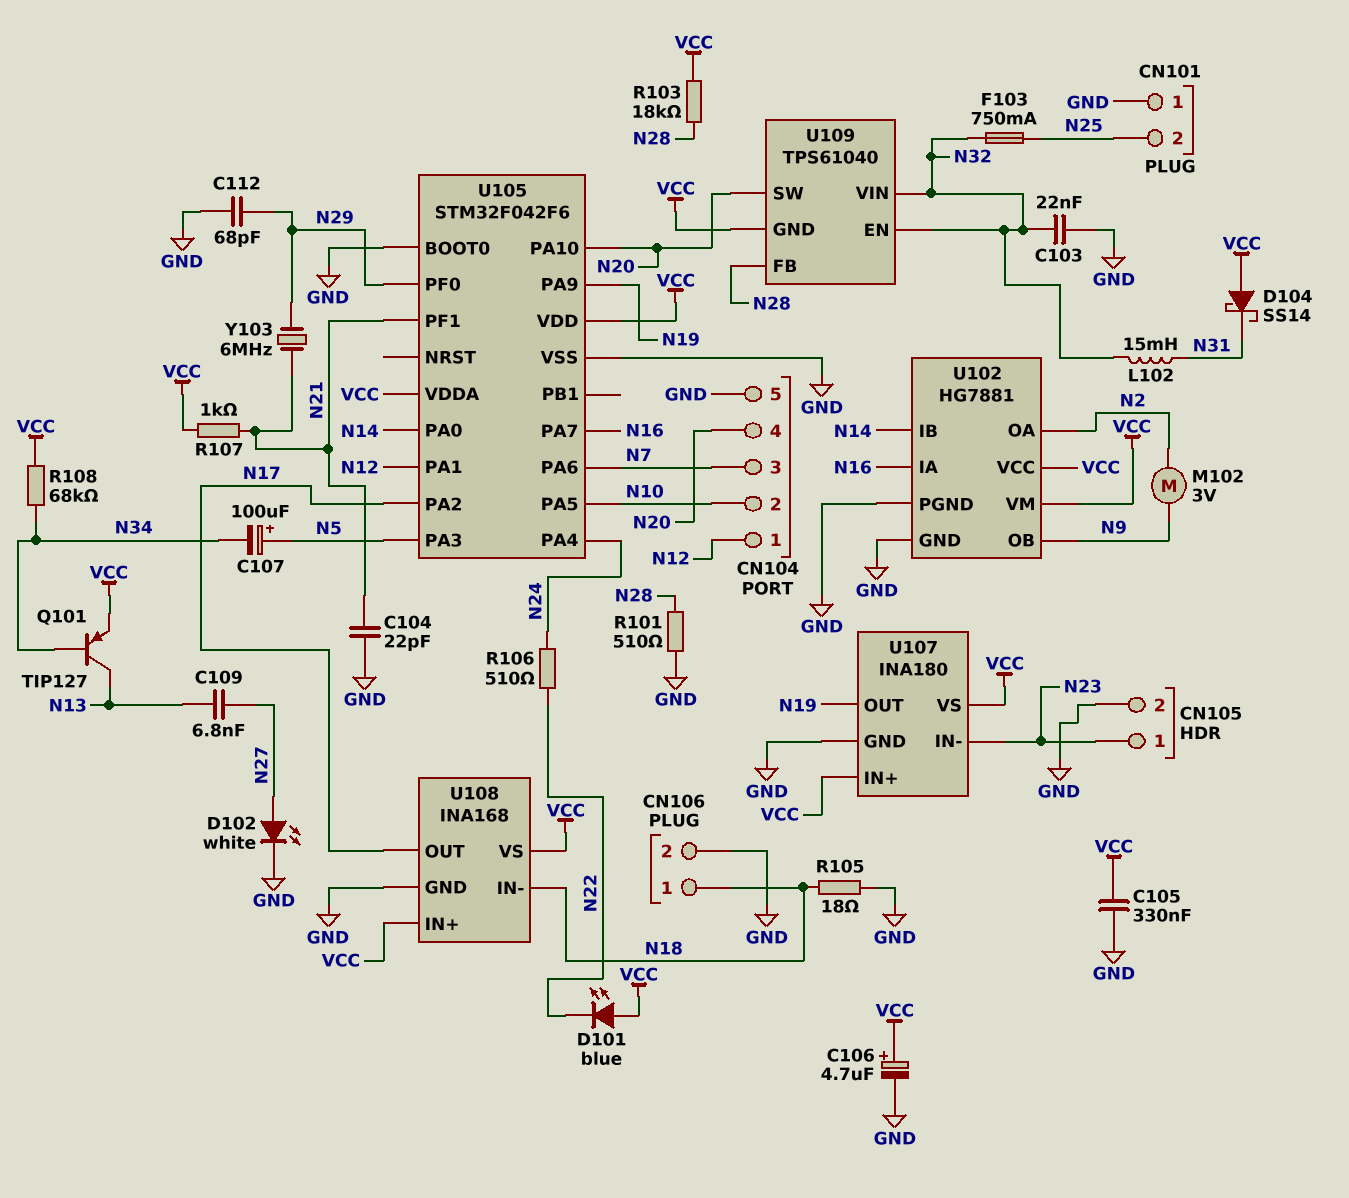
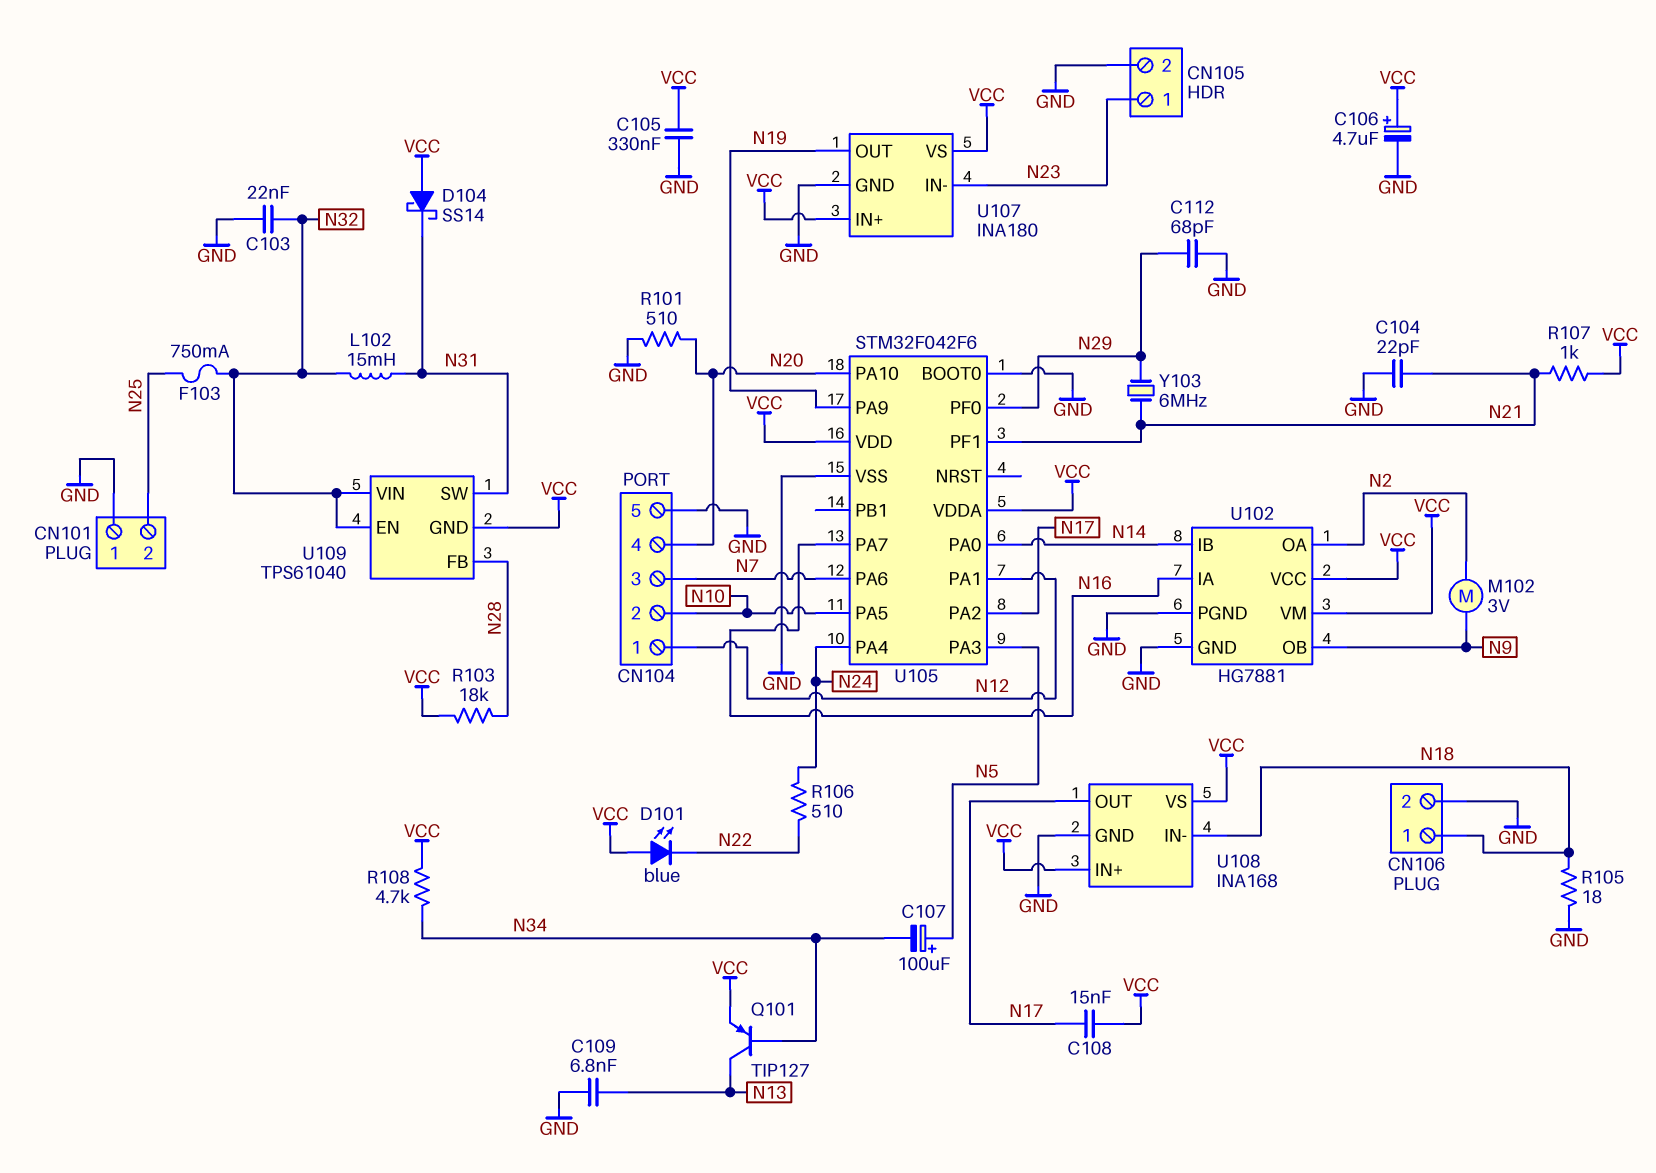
C108: none -> 15nF (N17, VCC)
C109: 6.8nF (N13, N27) -> 6.8nF (GND, N13)
D102: LED white (A N27, K GND) -> none
R101: 510 (GND, N28) -> 510 (GND, N20)
R108: 68k (N34, VCC) -> 4.7k (N34, VCC)
U109 pin SW: N20 -> N31

